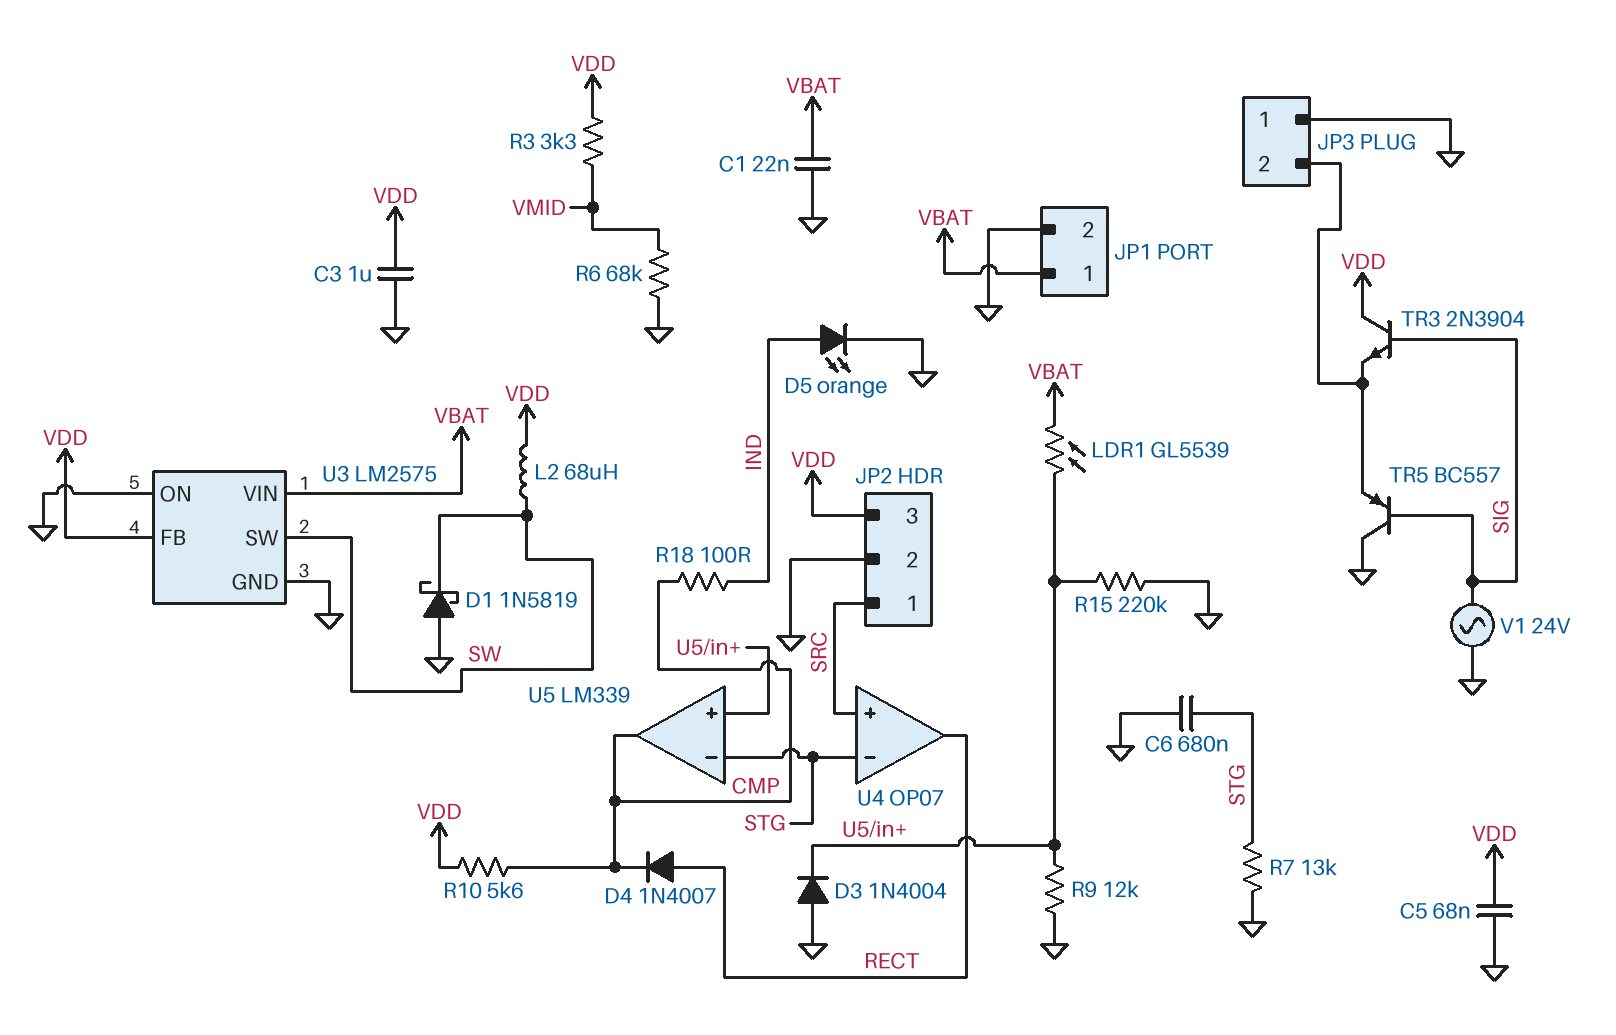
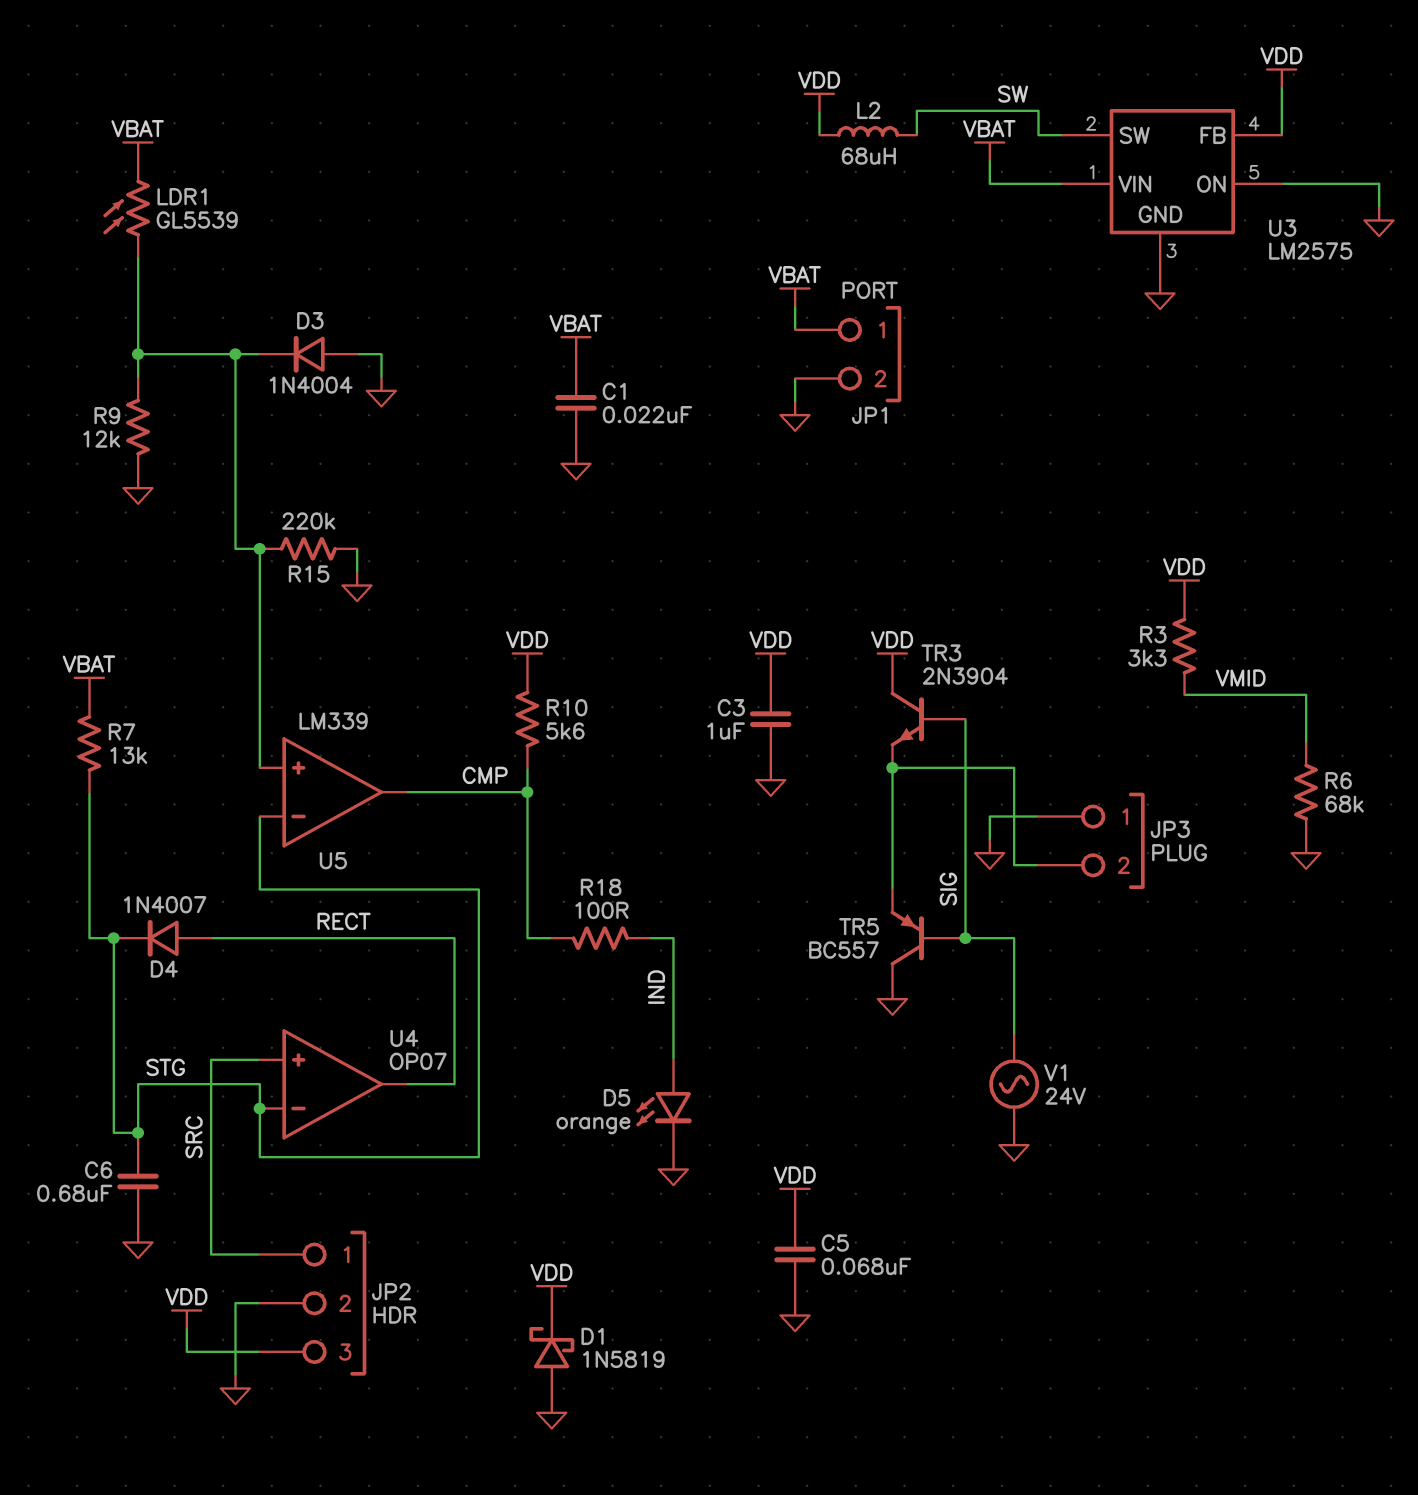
D1: schottky 1N5819 (A GND, K SW) -> schottky 1N5819 (A GND, K VDD)
D4: diode 1N4007 (A RECT, K CMP) -> diode 1N4007 (A RECT, K STG)
R7: 13k (GND, STG) -> 13k (STG, VBAT)

